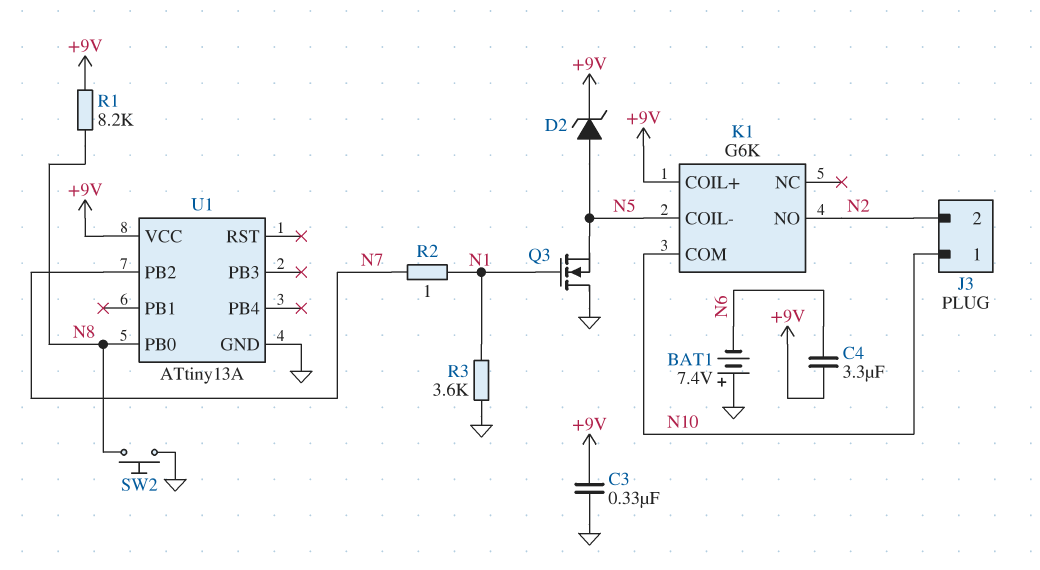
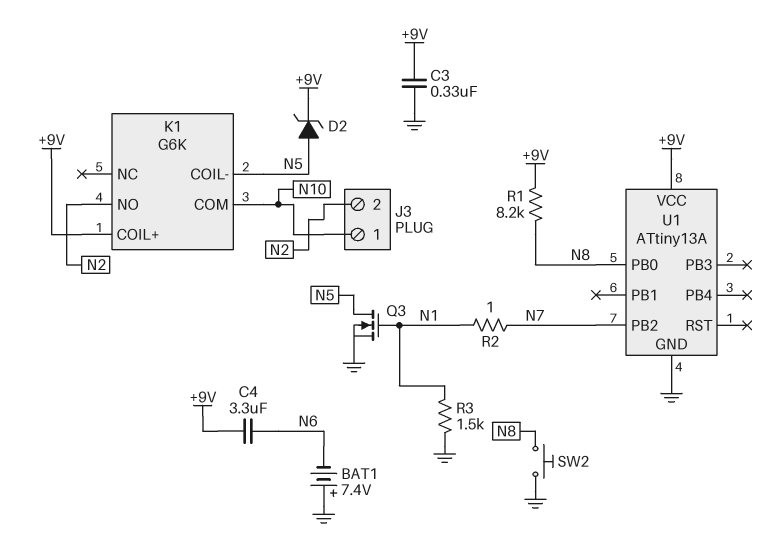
Q3: NMOS (G N1, D GND, S N5) -> NMOS (G N1, D N5, S GND)
R3: 3.6k (GND, N1) -> 1.5k (GND, N1)

